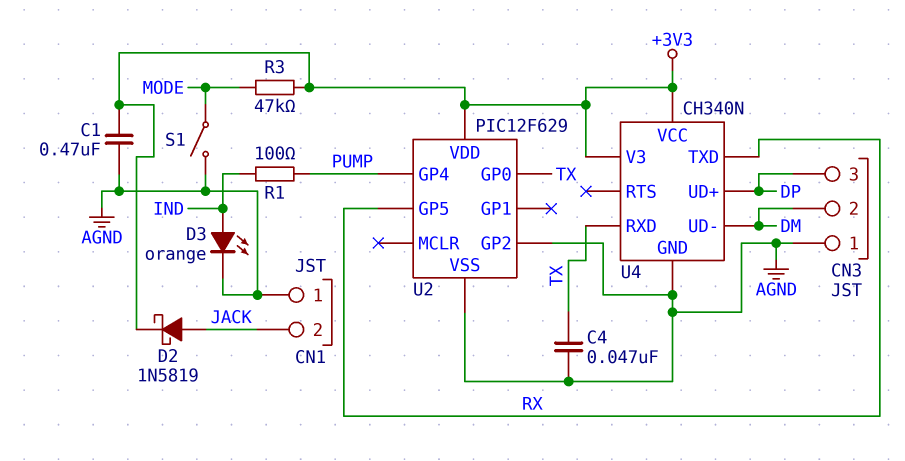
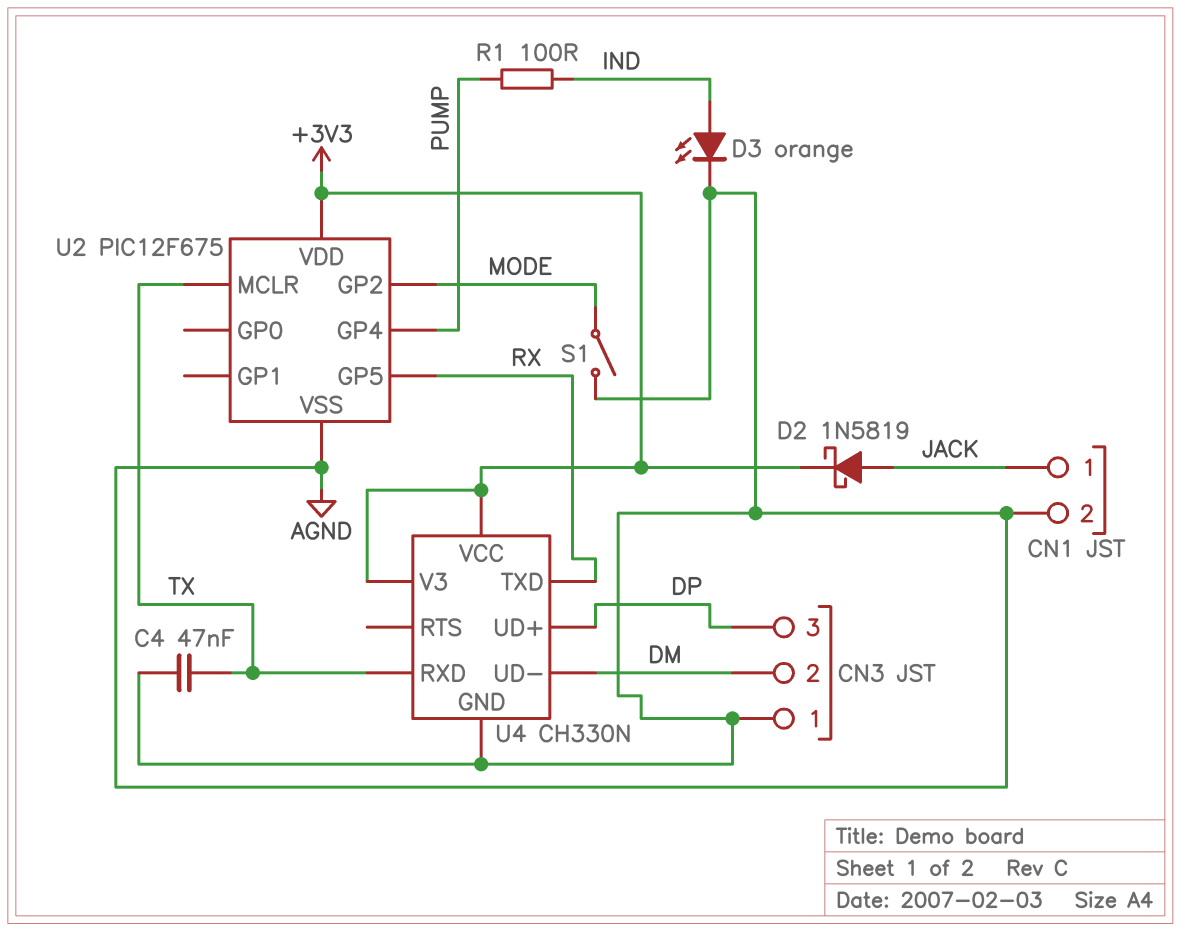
C1: 470nF (+3V3, AGND) -> none
CN1 pin 1: AGND -> JACK
CN1 pin 2: JACK -> AGND
R3: 47k (+3V3, MODE) -> none
U2: PIC12F629 -> PIC12F675
U2 pin GP0: TX -> none
U2 pin GP2: AGND -> MODE
U2 pin MCLR: none -> TX
U4: CH340N -> CH330N

